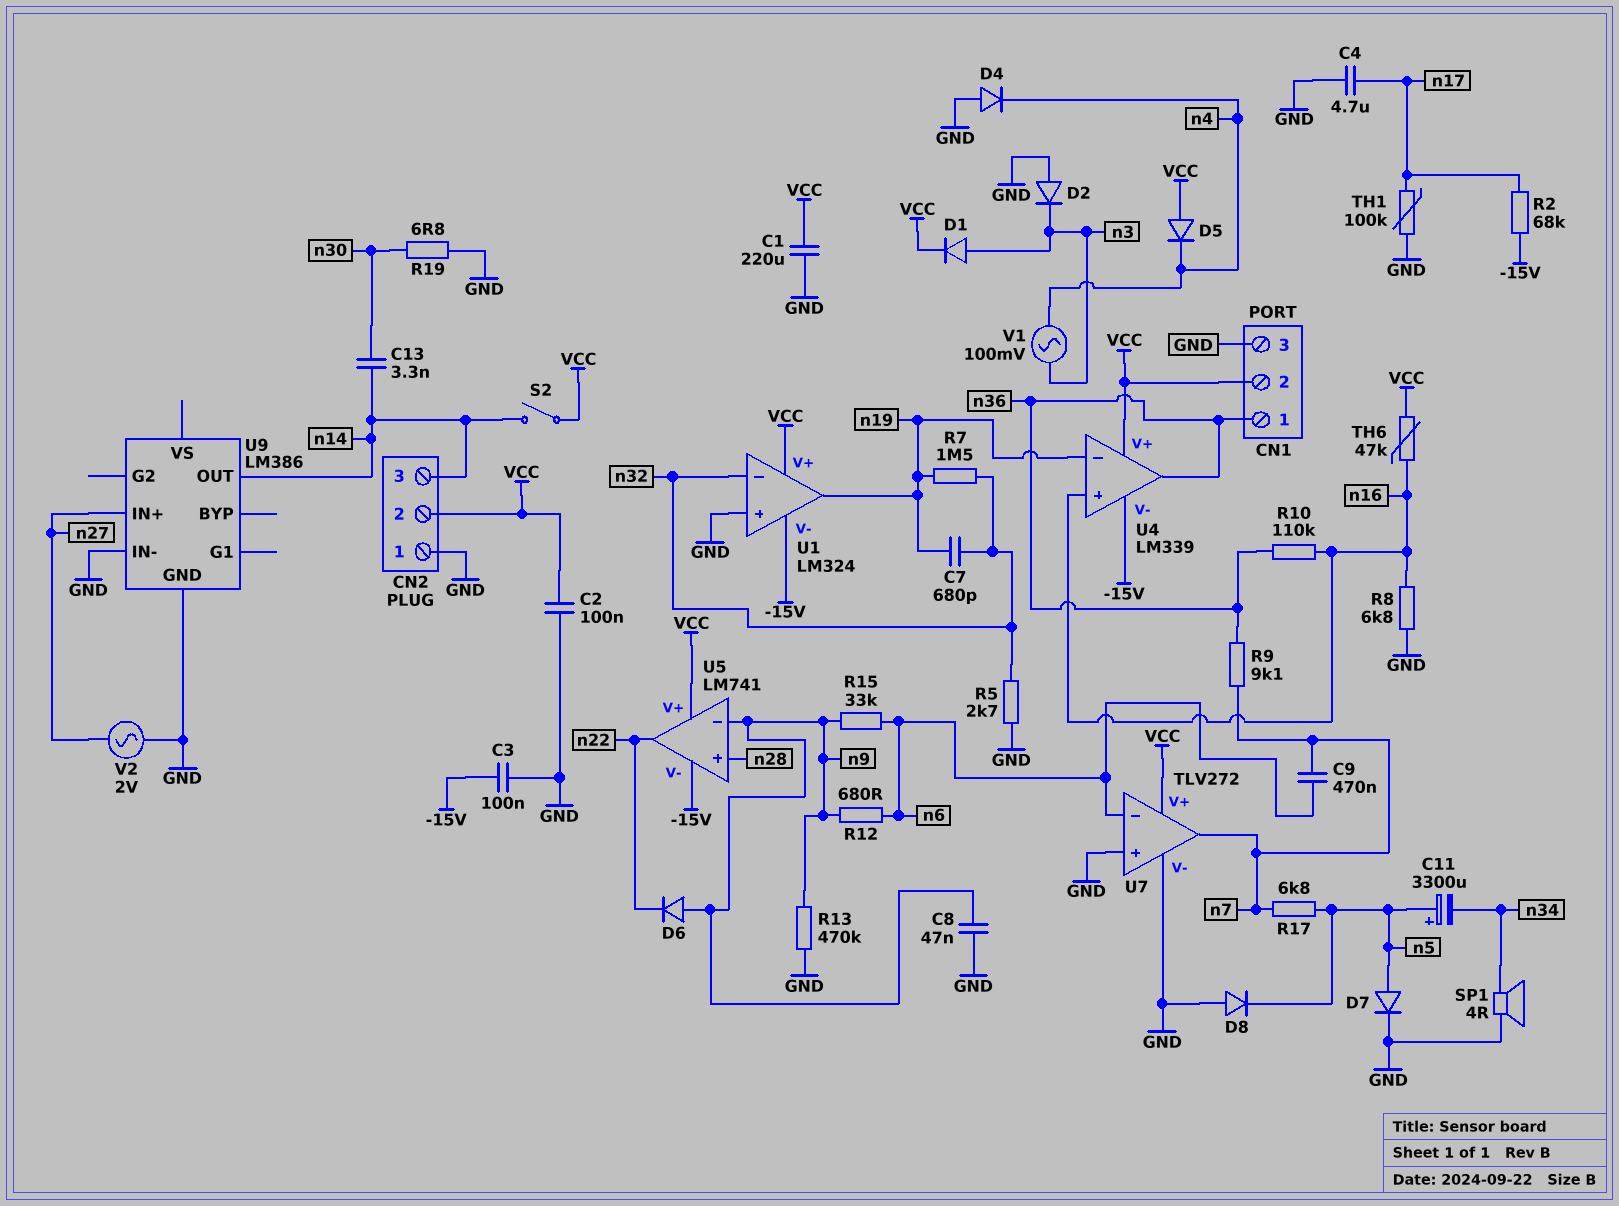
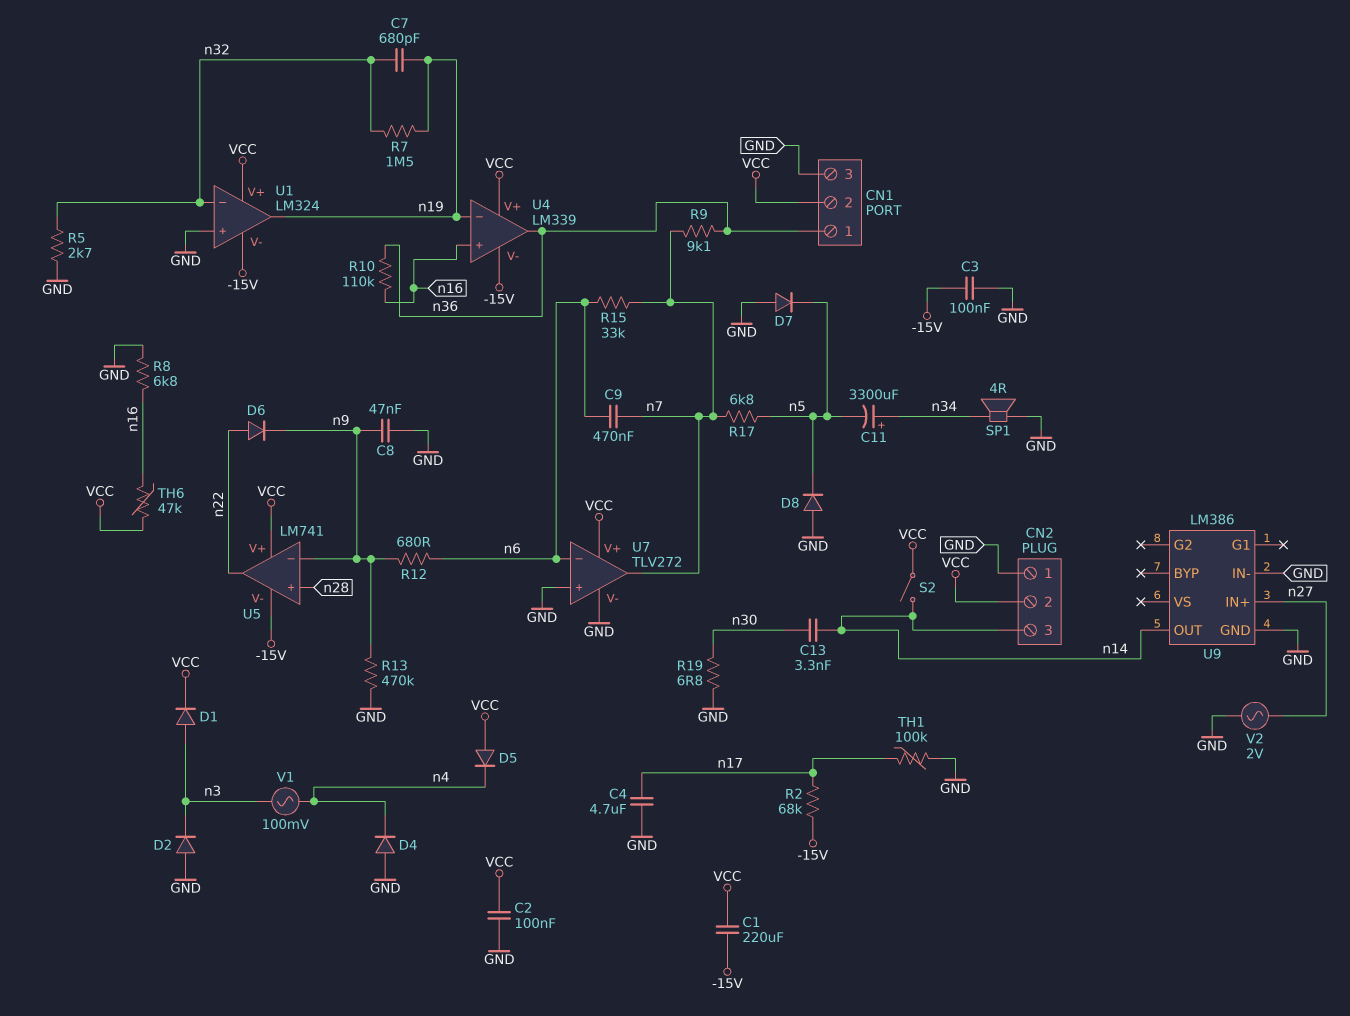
C1: 220uF (GND, VCC) -> 220uF (-15V, VCC)
C11: 3300uF (plus n5, minus n34) -> 3300uF (plus n34, minus n5)
D6: diode (A n9, K n22) -> diode (A n22, K n9)
D7: diode (A n5, K GND) -> diode (A GND, K n5)
R15: 33k (n6, n9) -> 33k (n6, n7)

